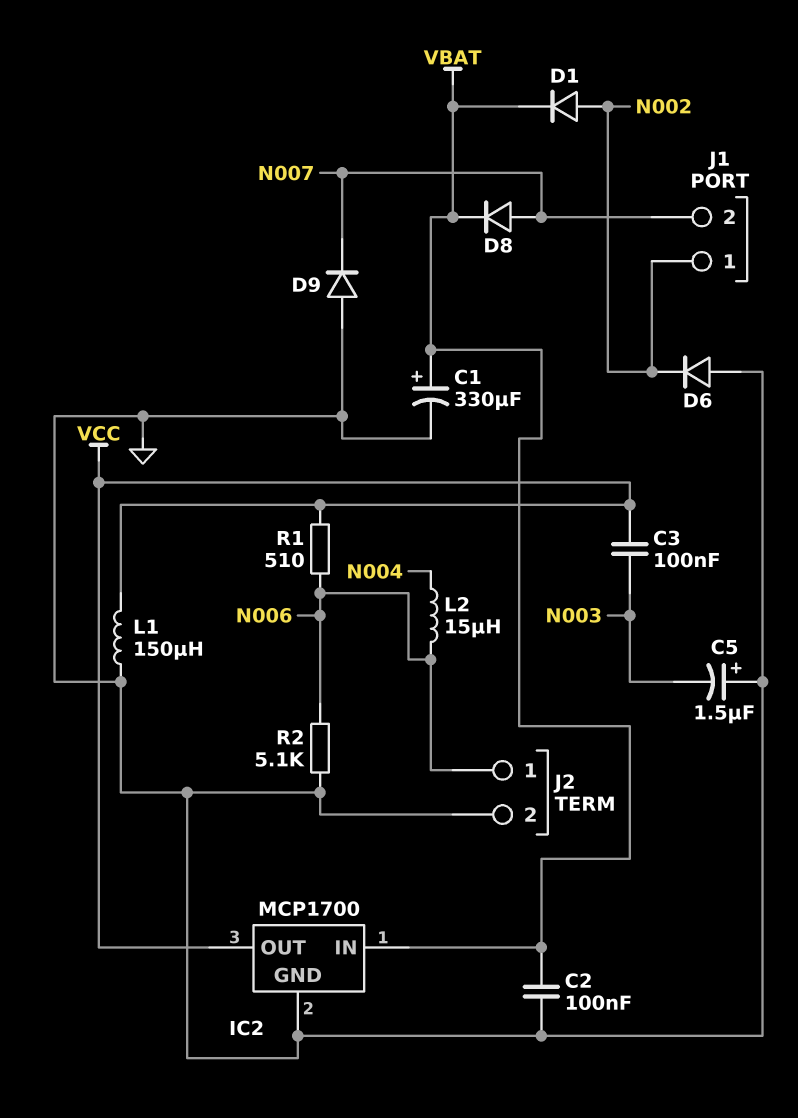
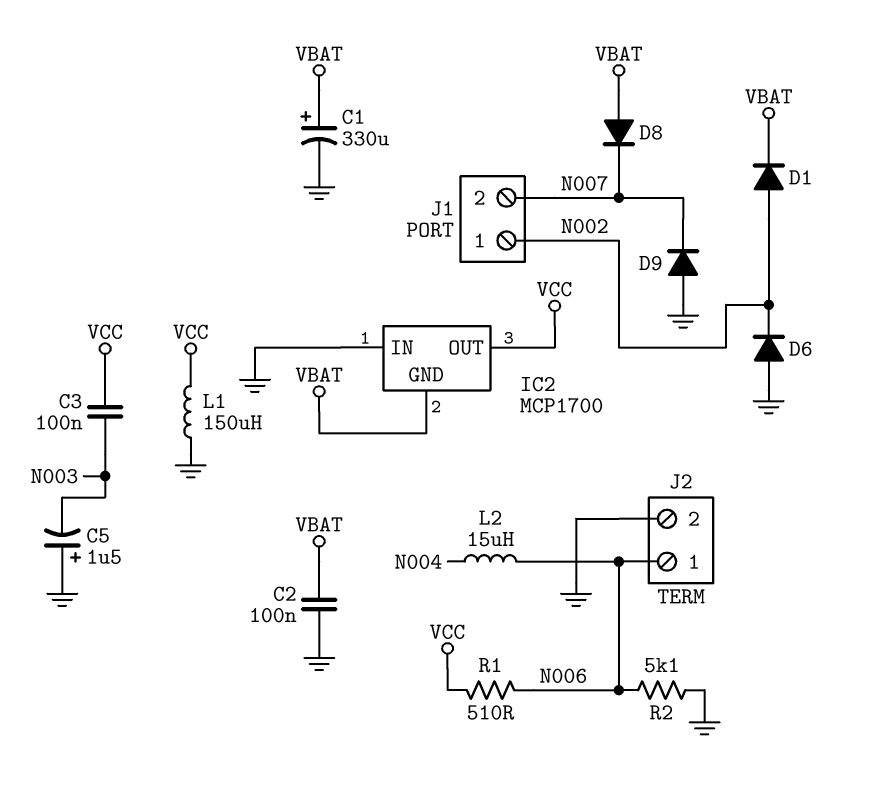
D8: diode (A N007, K VBAT) -> diode (A VBAT, K N007)
IC2 pin GND: GND -> VBAT
IC2 pin IN: VBAT -> GND

